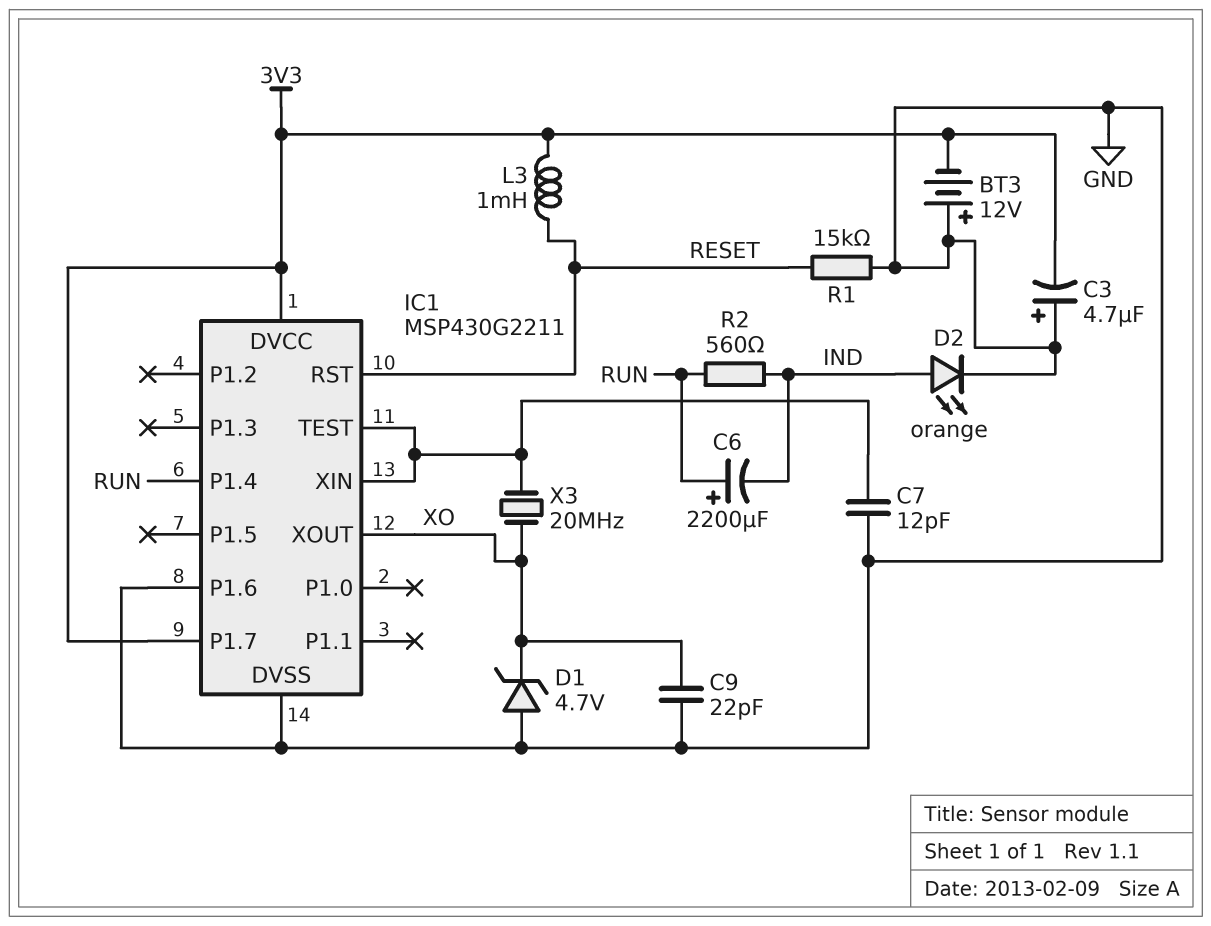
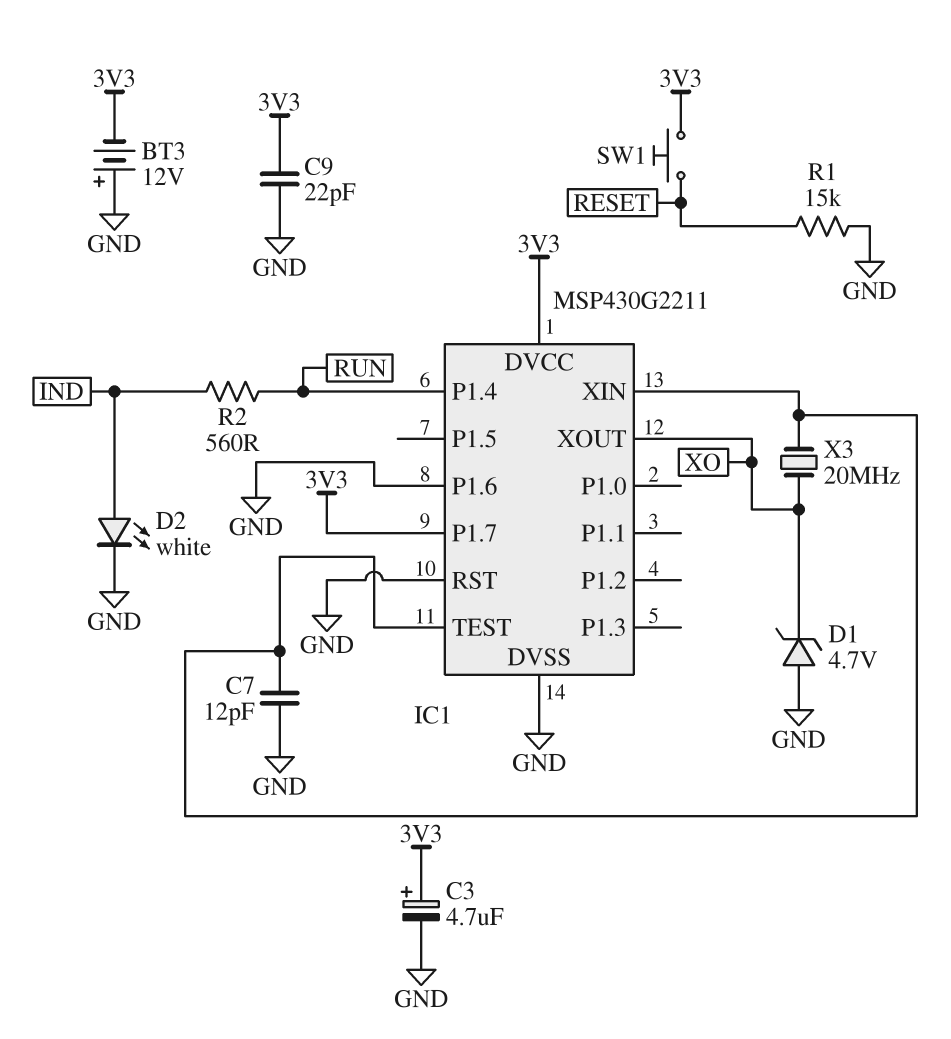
C3: 4.7uF (plus GND, minus 3V3) -> 4.7uF (plus 3V3, minus GND)
C6: 2200uF (plus RUN, minus IND) -> none
C9: 22pF (GND, XO) -> 22pF (3V3, GND)
D2: LED orange (A IND, K GND) -> LED white (A IND, K GND)
IC1 pin RST: RESET -> GND
L3: 1mH (3V3, RESET) -> none
SW1: none -> button (3V3, RESET)

